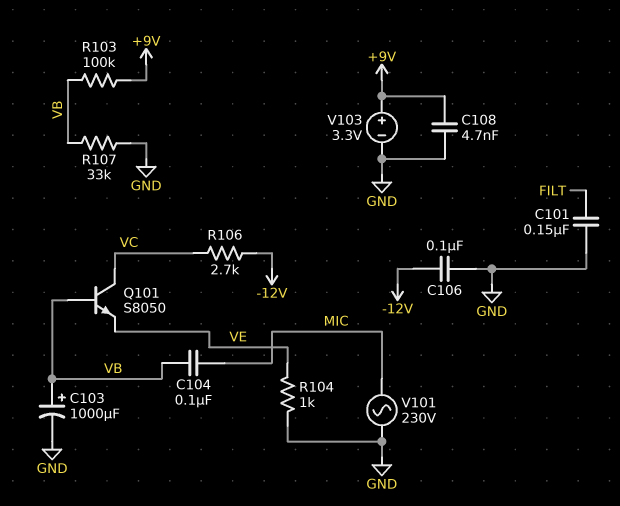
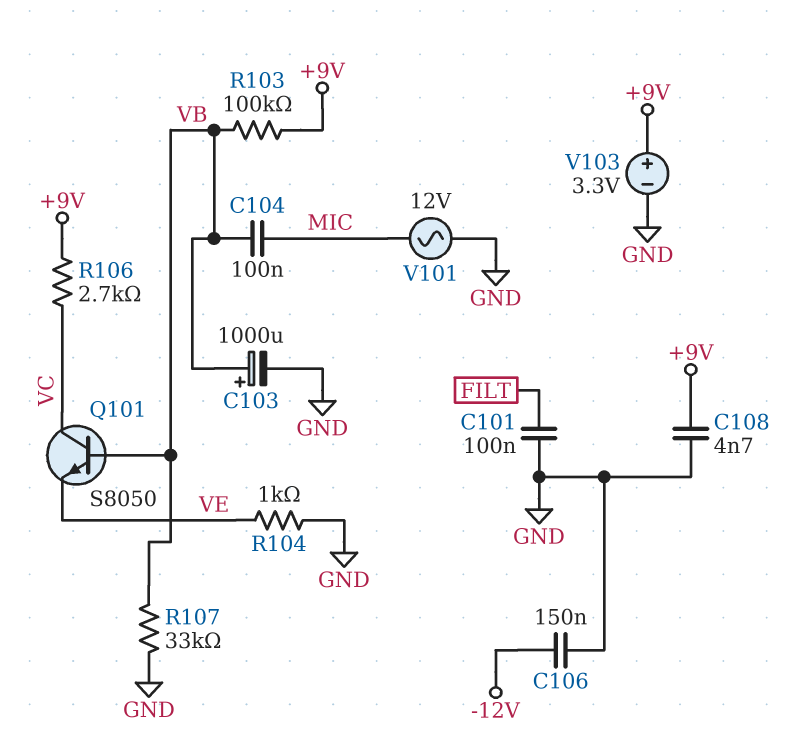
C101: 150nF (FILT, GND) -> 100nF (FILT, GND)
C106: 100nF (-12V, GND) -> 150nF (-12V, GND)
R106: 2.7k (-12V, VC) -> 2.7k (+9V, VC)
V101: AC 230V (GND, MIC) -> AC 12V (GND, MIC)

